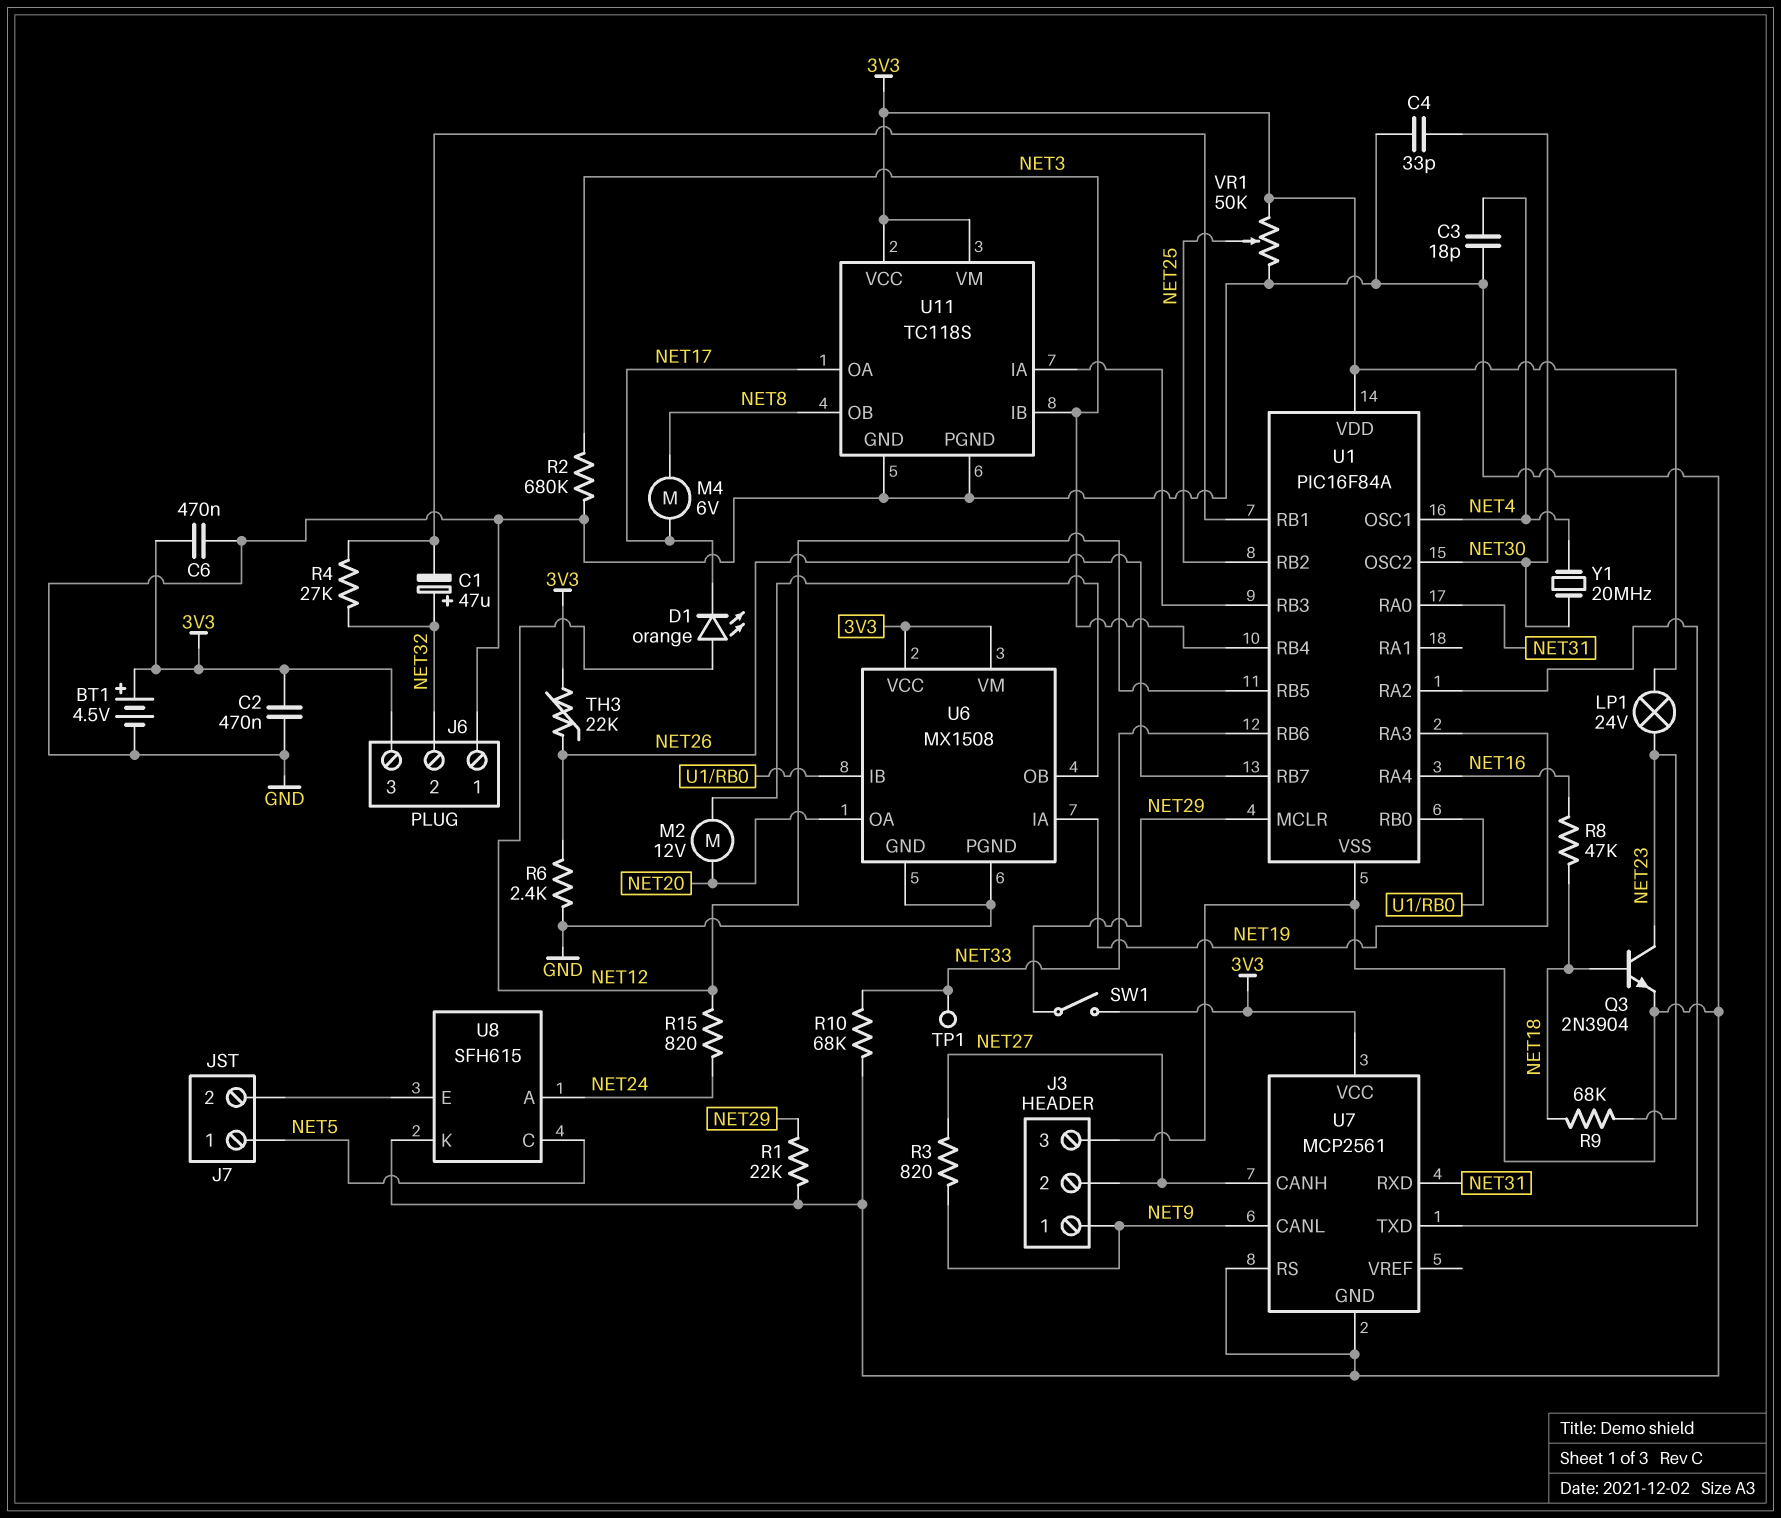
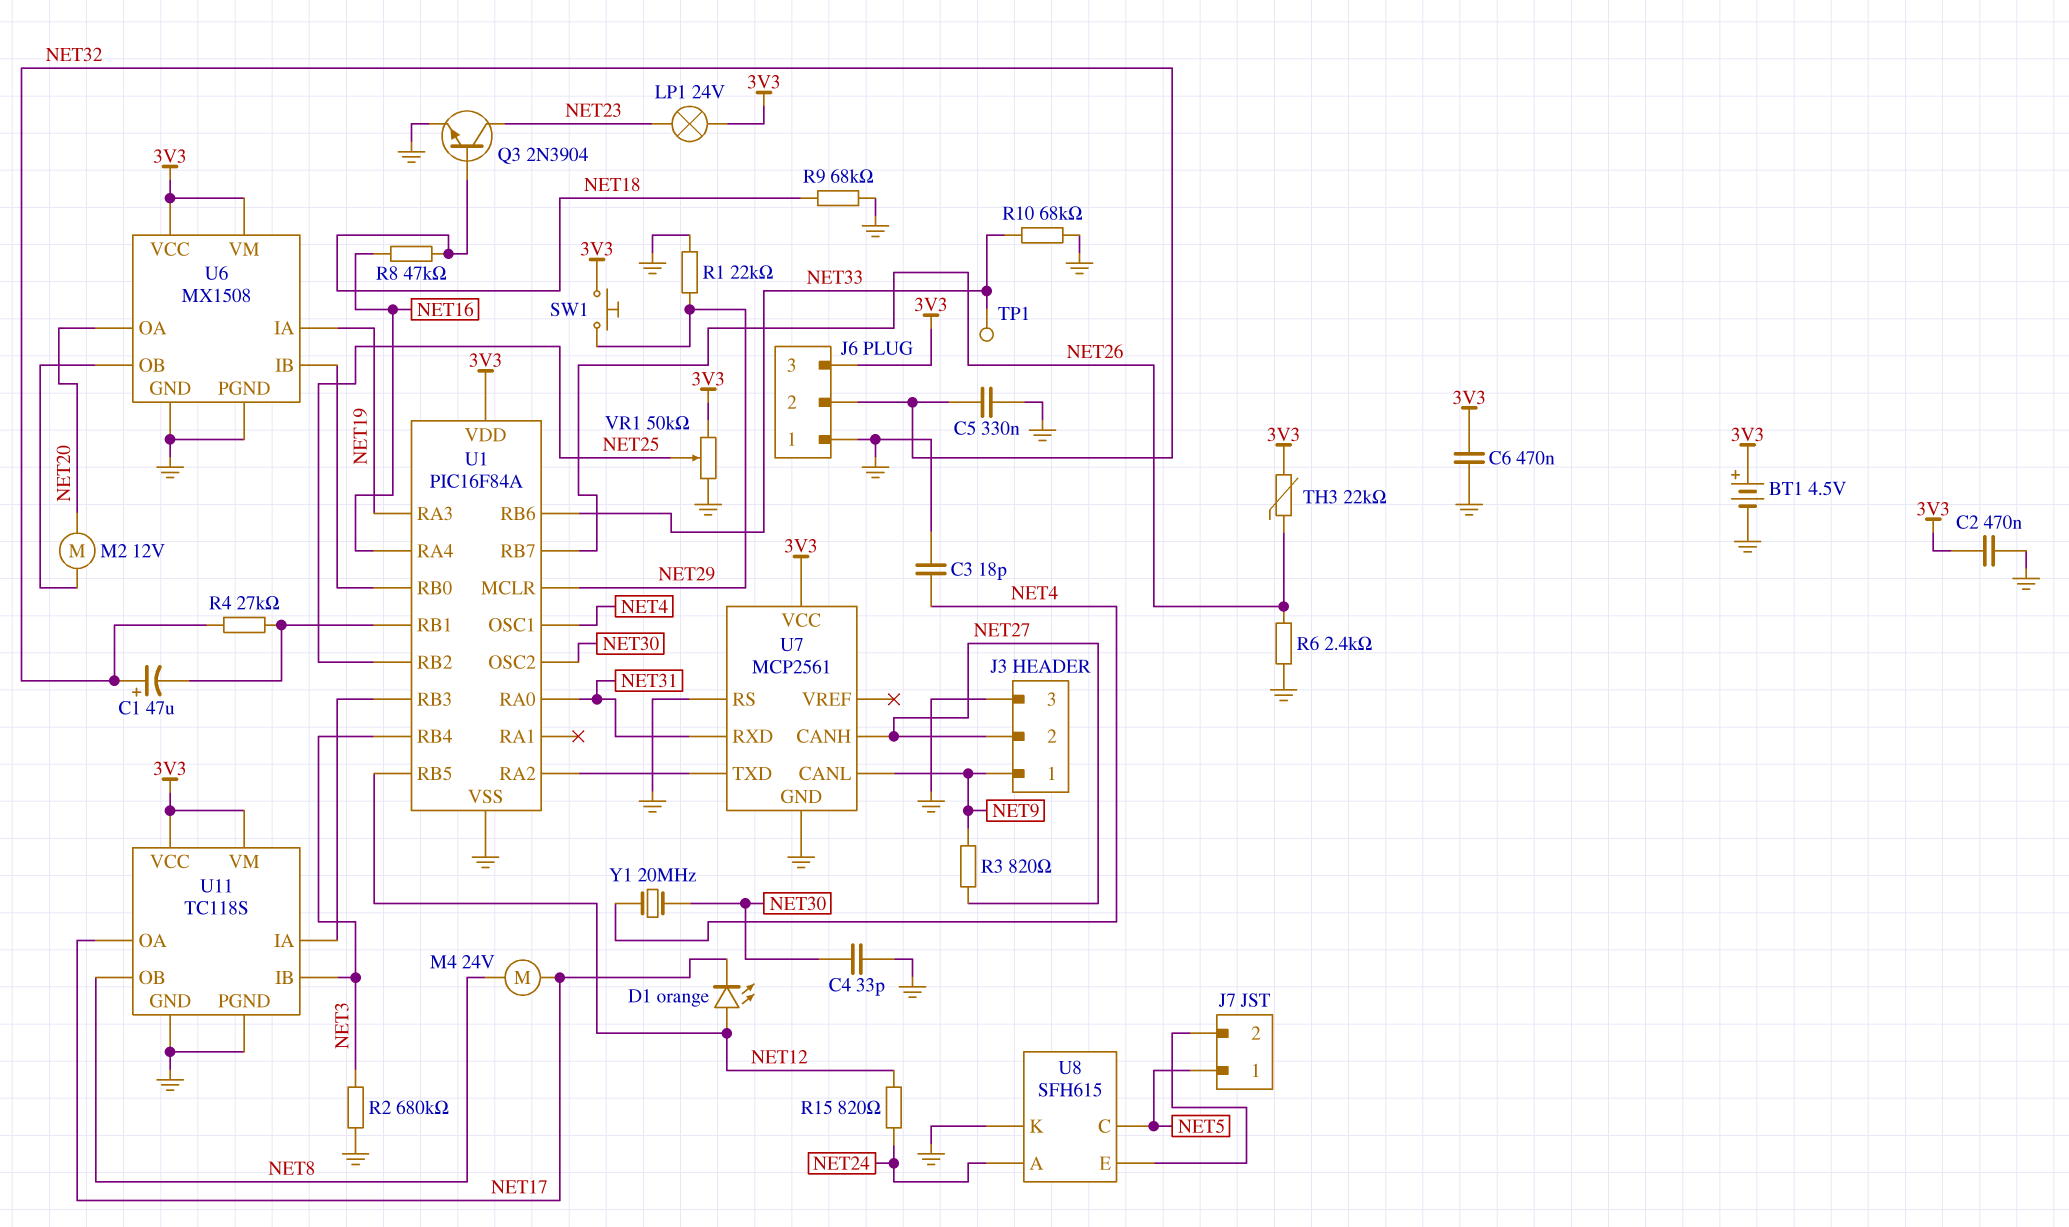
C5: none -> 330nF (GND, NET32)
M4: motor 6V (NET8, NET17) -> motor 24V (NET8, NET17)
R9: 68k (NET18, NET23) -> 68k (GND, NET18)
SW1: switch (3V3, NET29) -> button (3V3, NET29)

